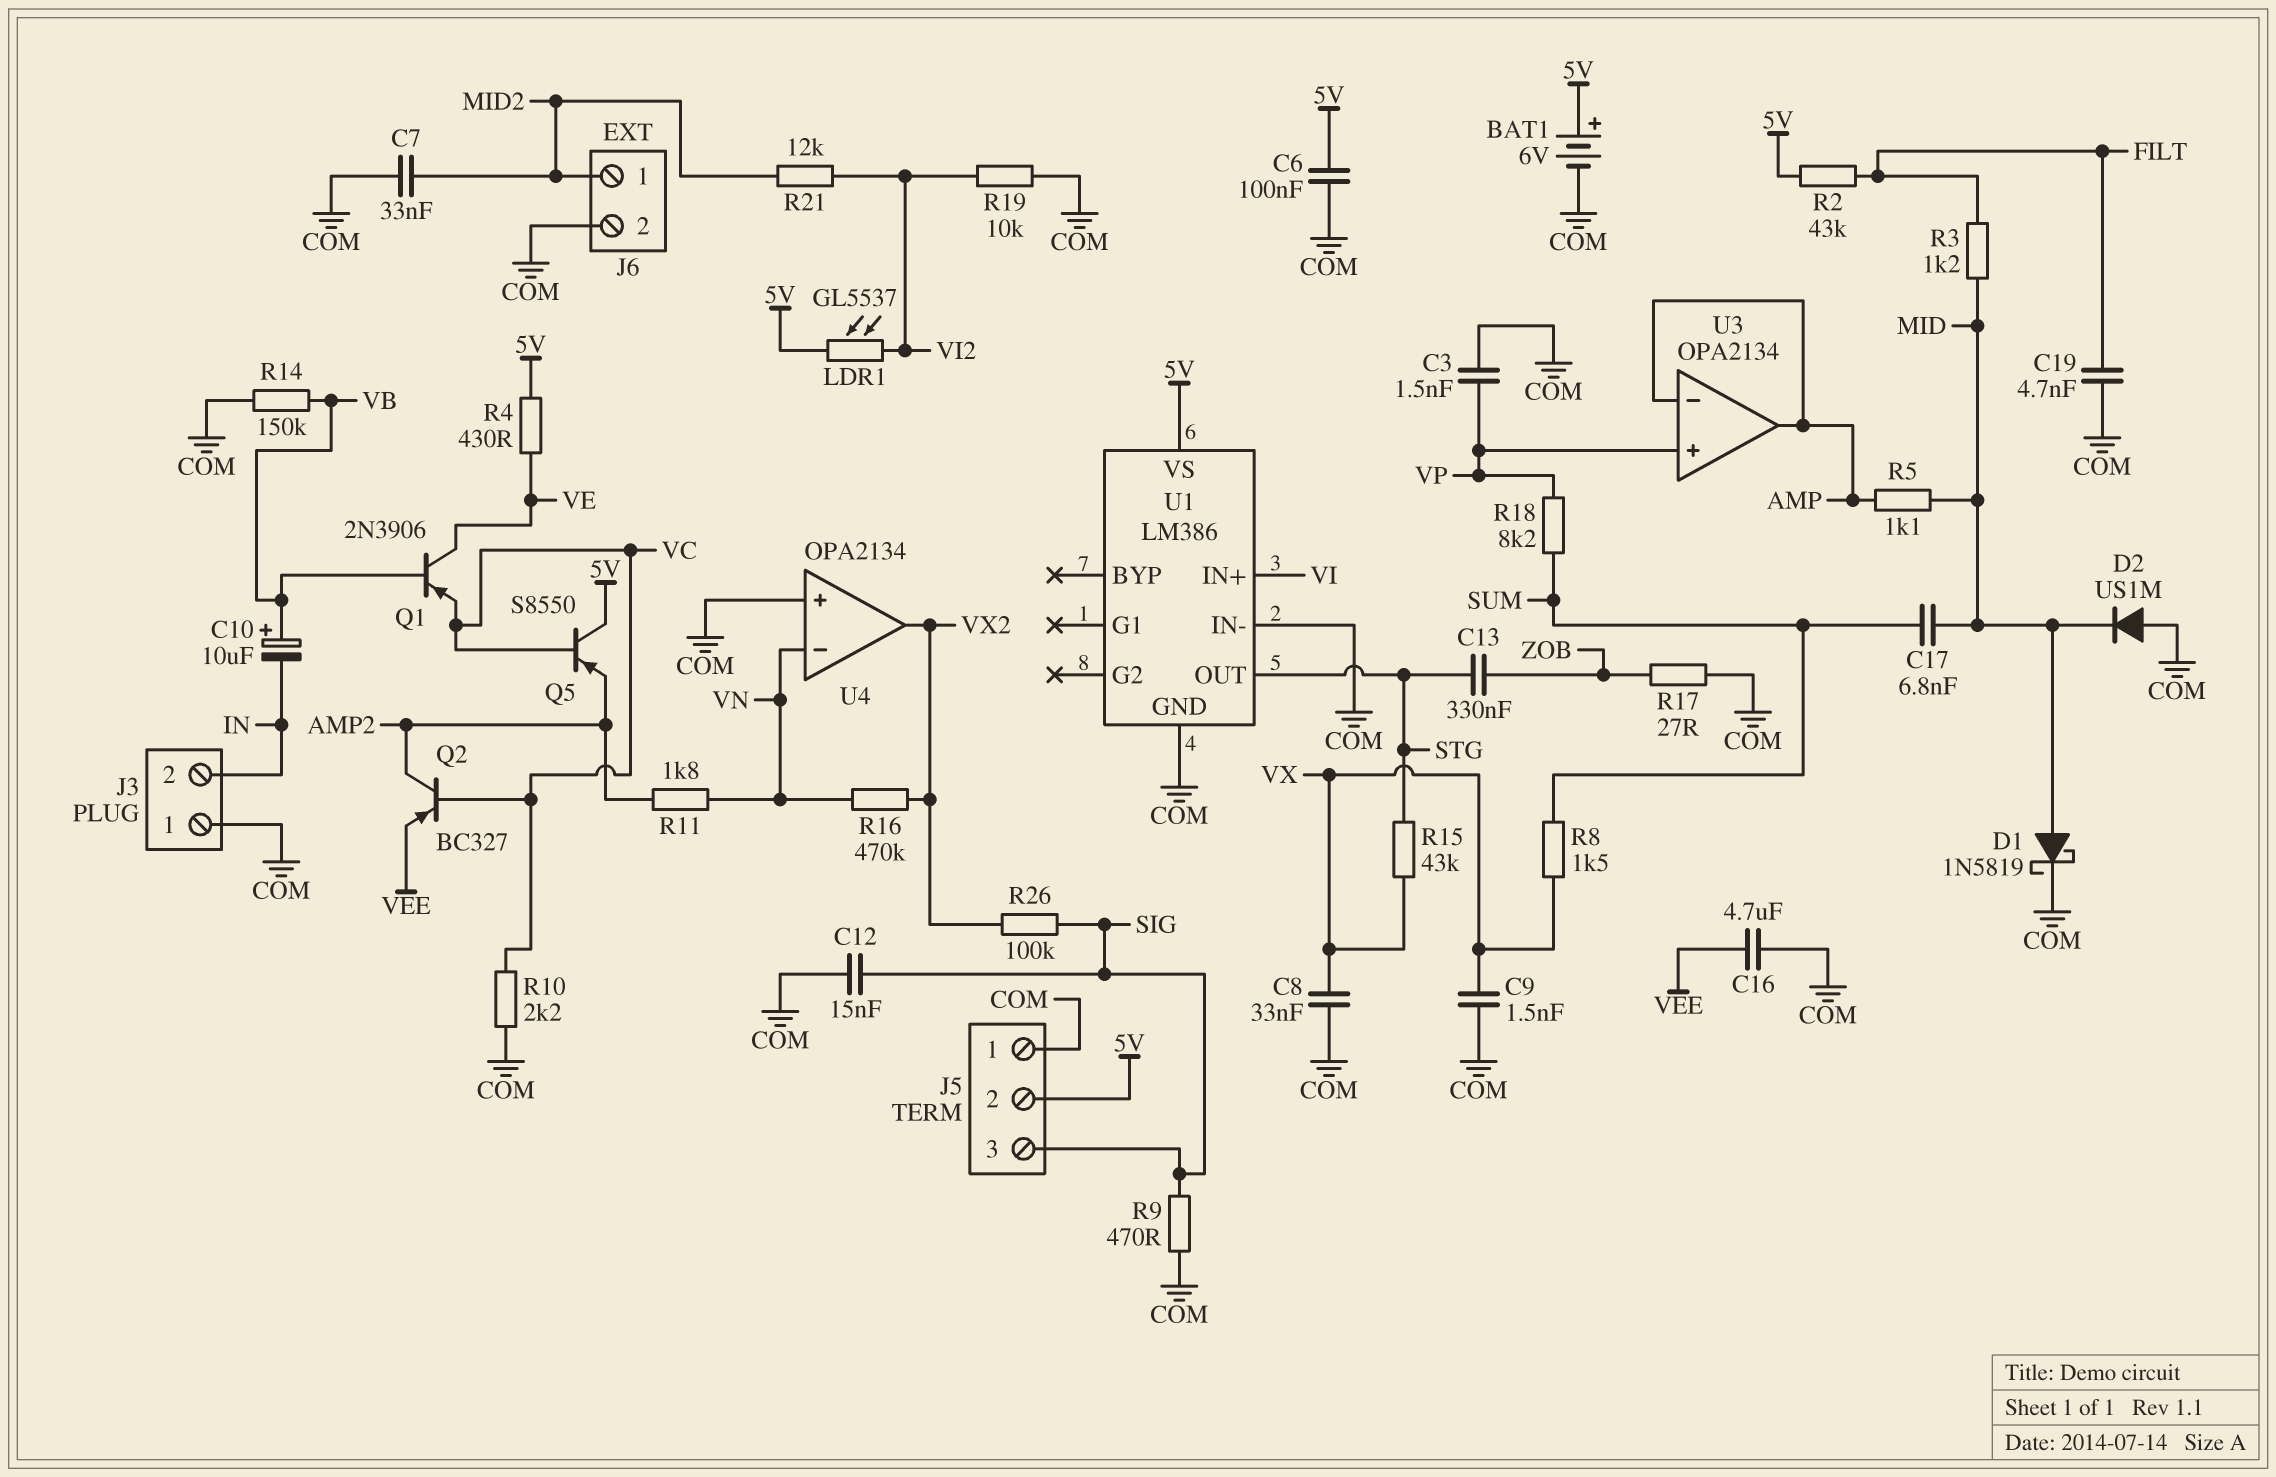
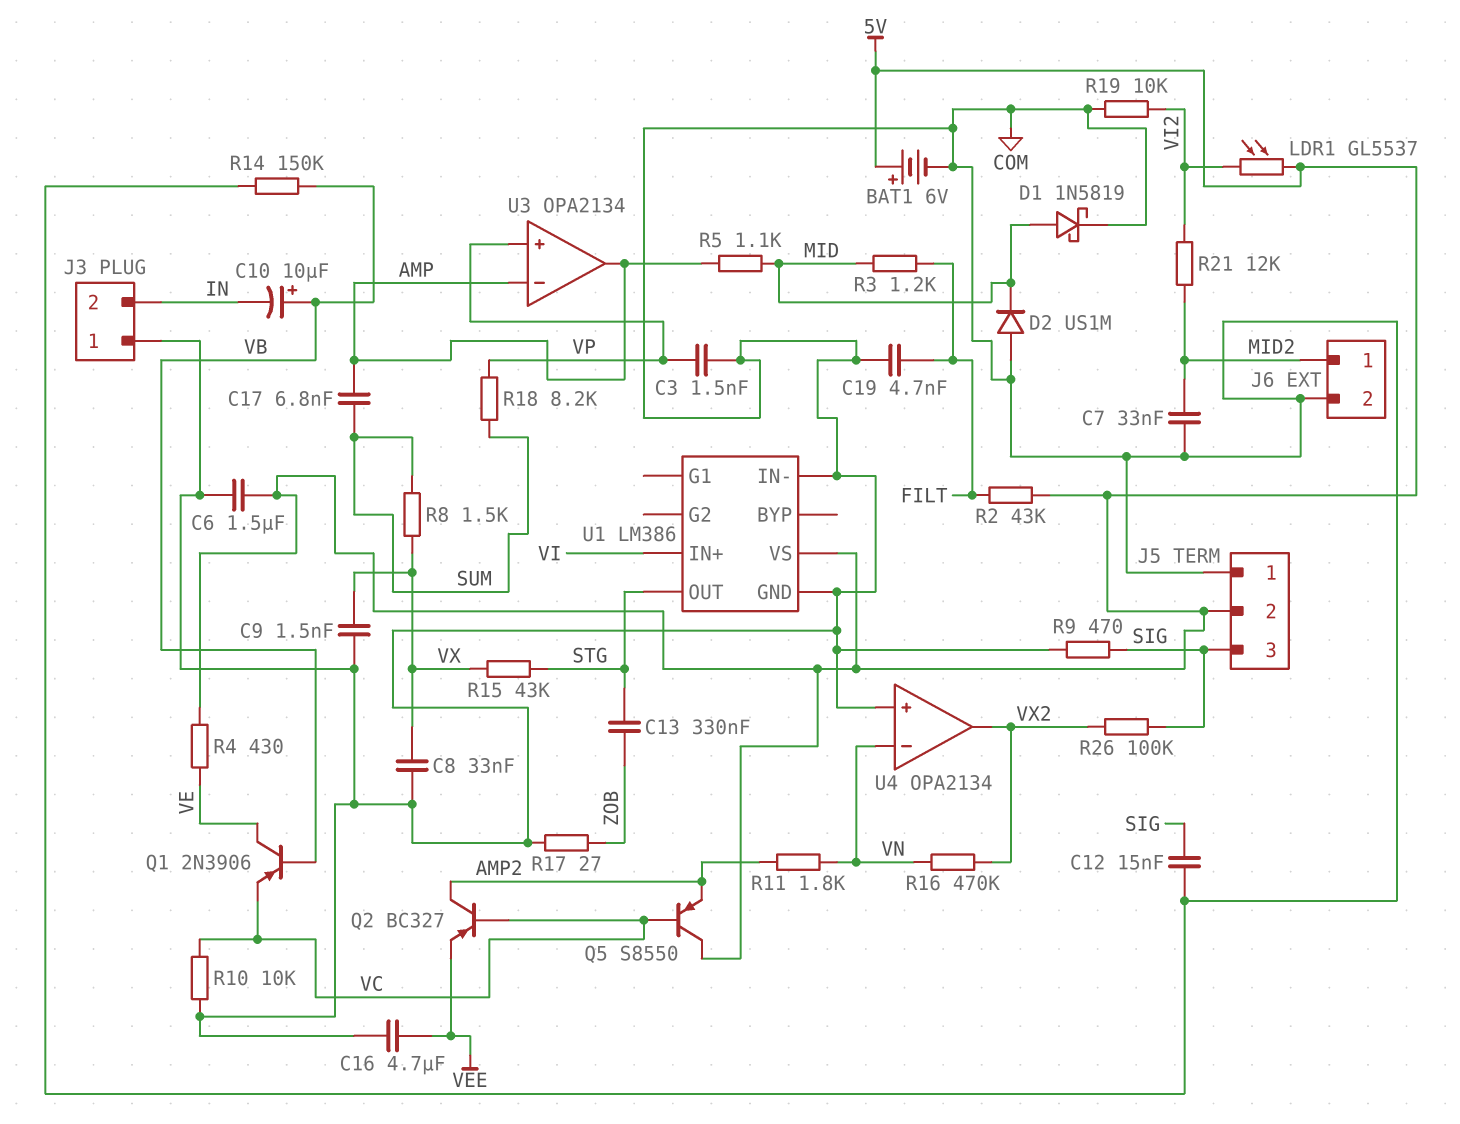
C6: 100nF (5V, COM) -> 1.5uF (5V, COM)
C17: 6.8nF (MID, SUM) -> 6.8nF (AMP, SUM)
R10: 2.2k (COM, VC) -> 10k (COM, VC)

